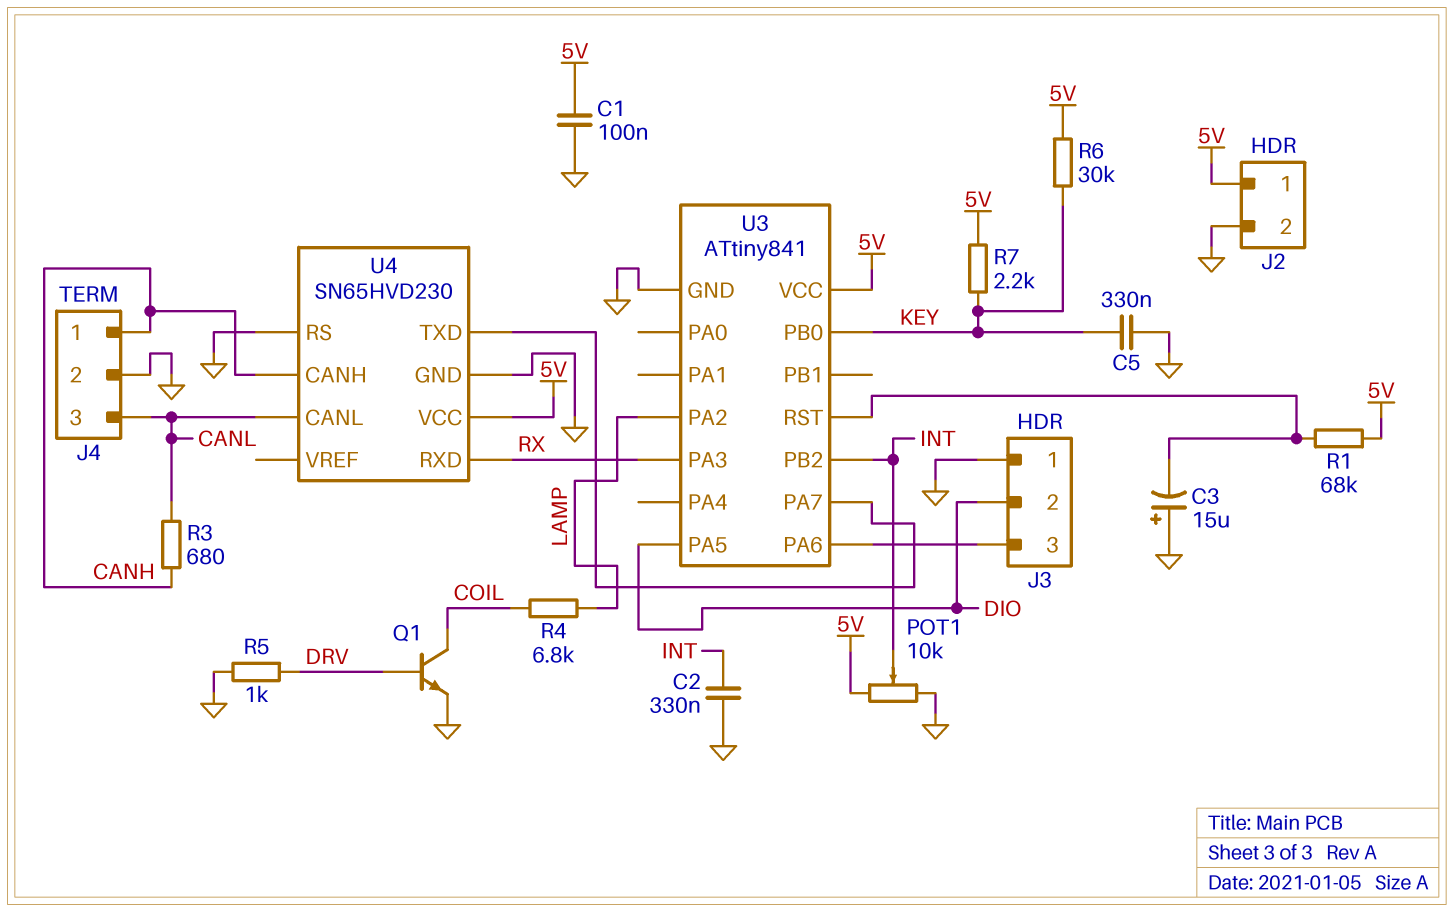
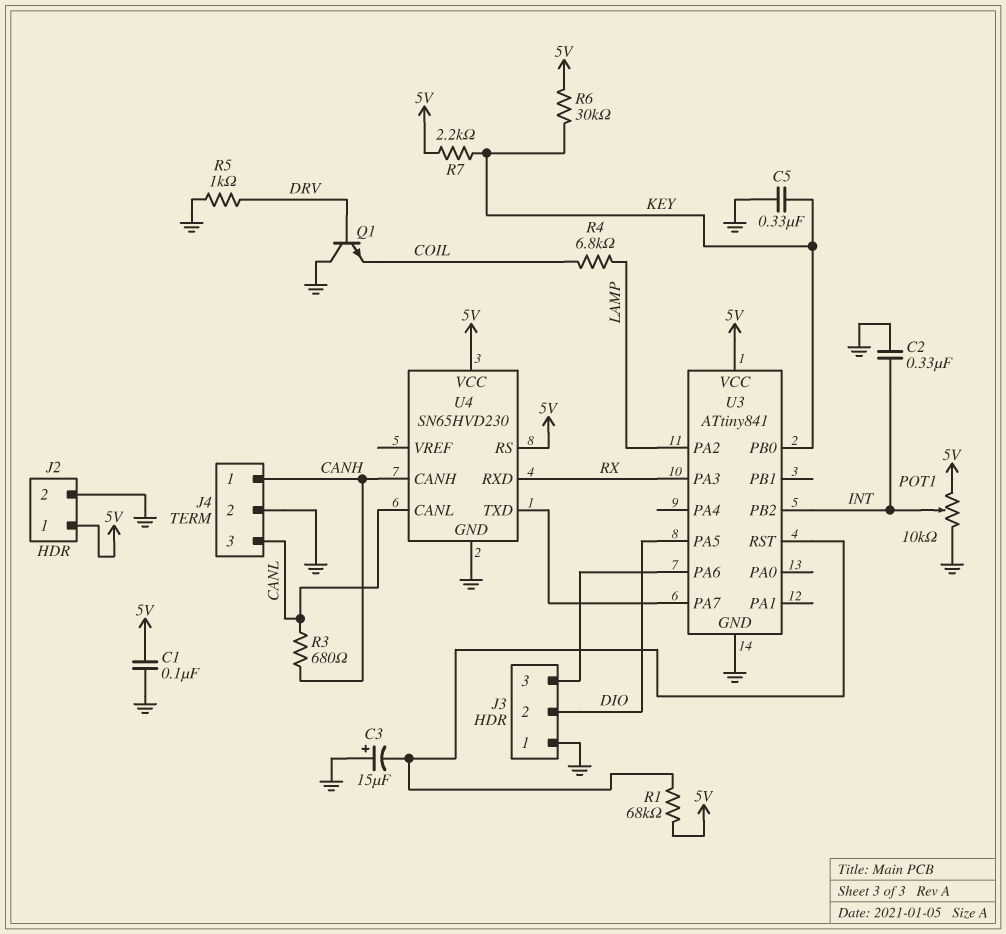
Q1: NPN (B DRV, C COIL, E GND) -> NPN (B DRV, C GND, E COIL)
U4 pin RS: GND -> 5V

